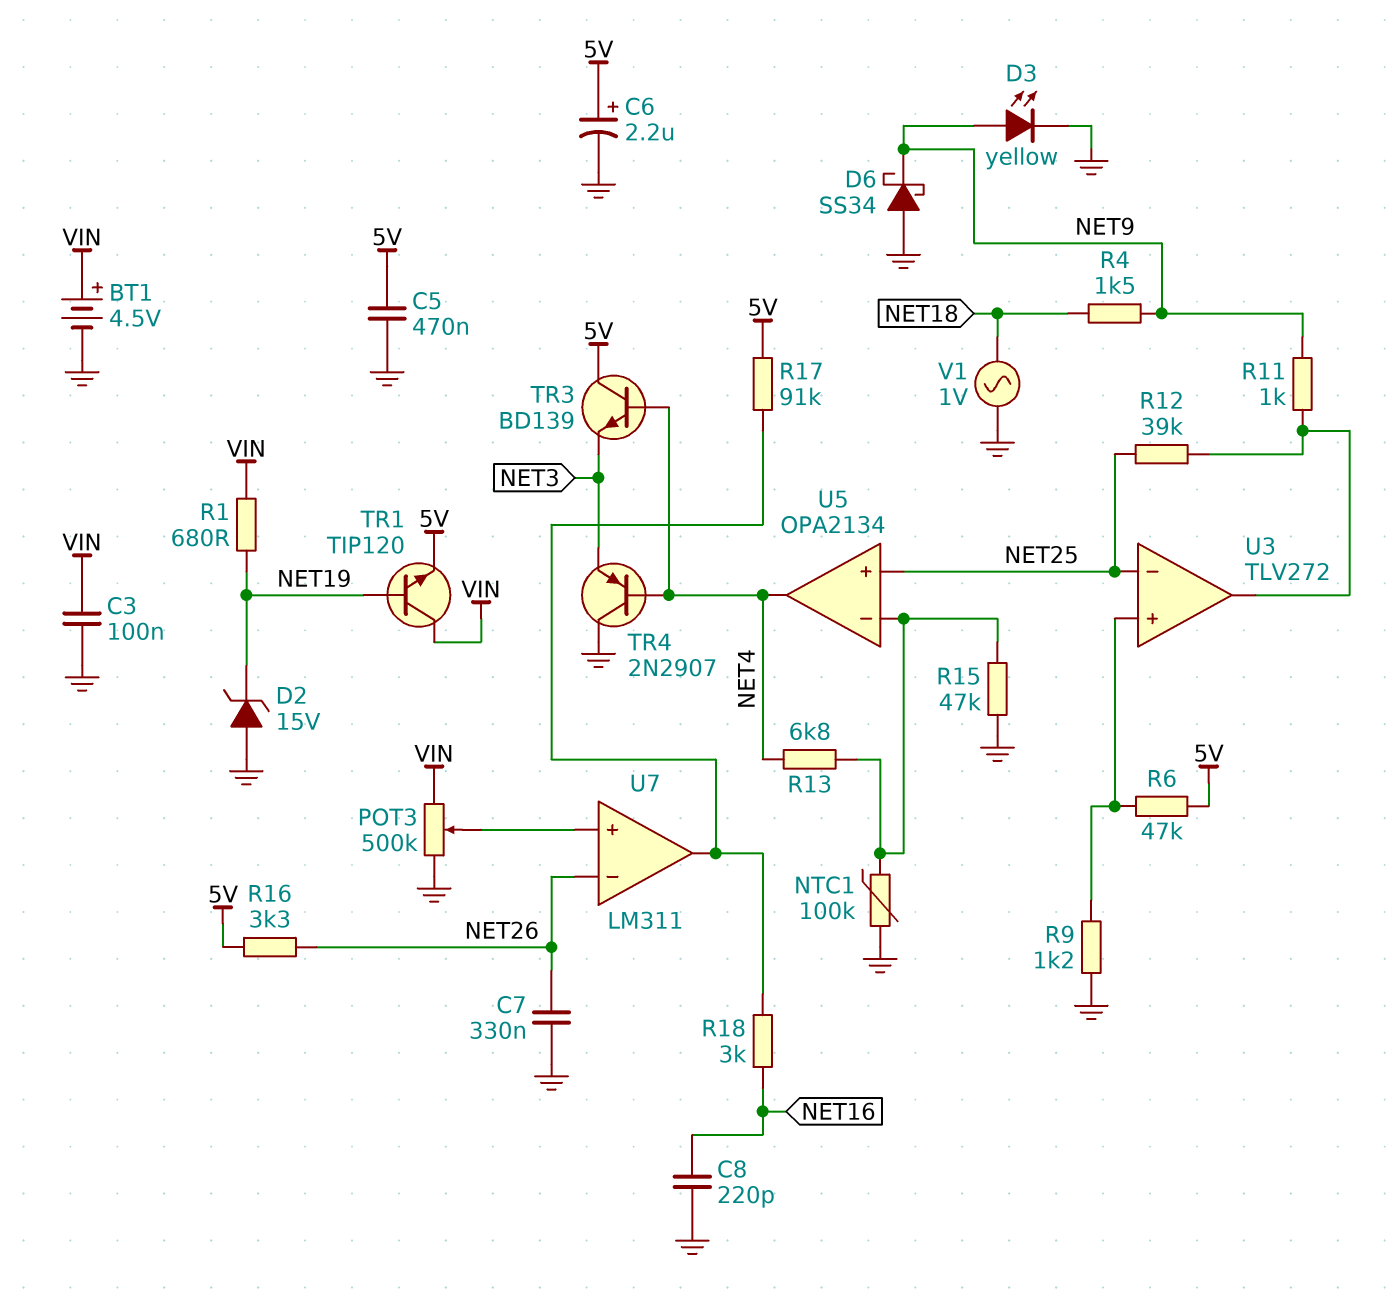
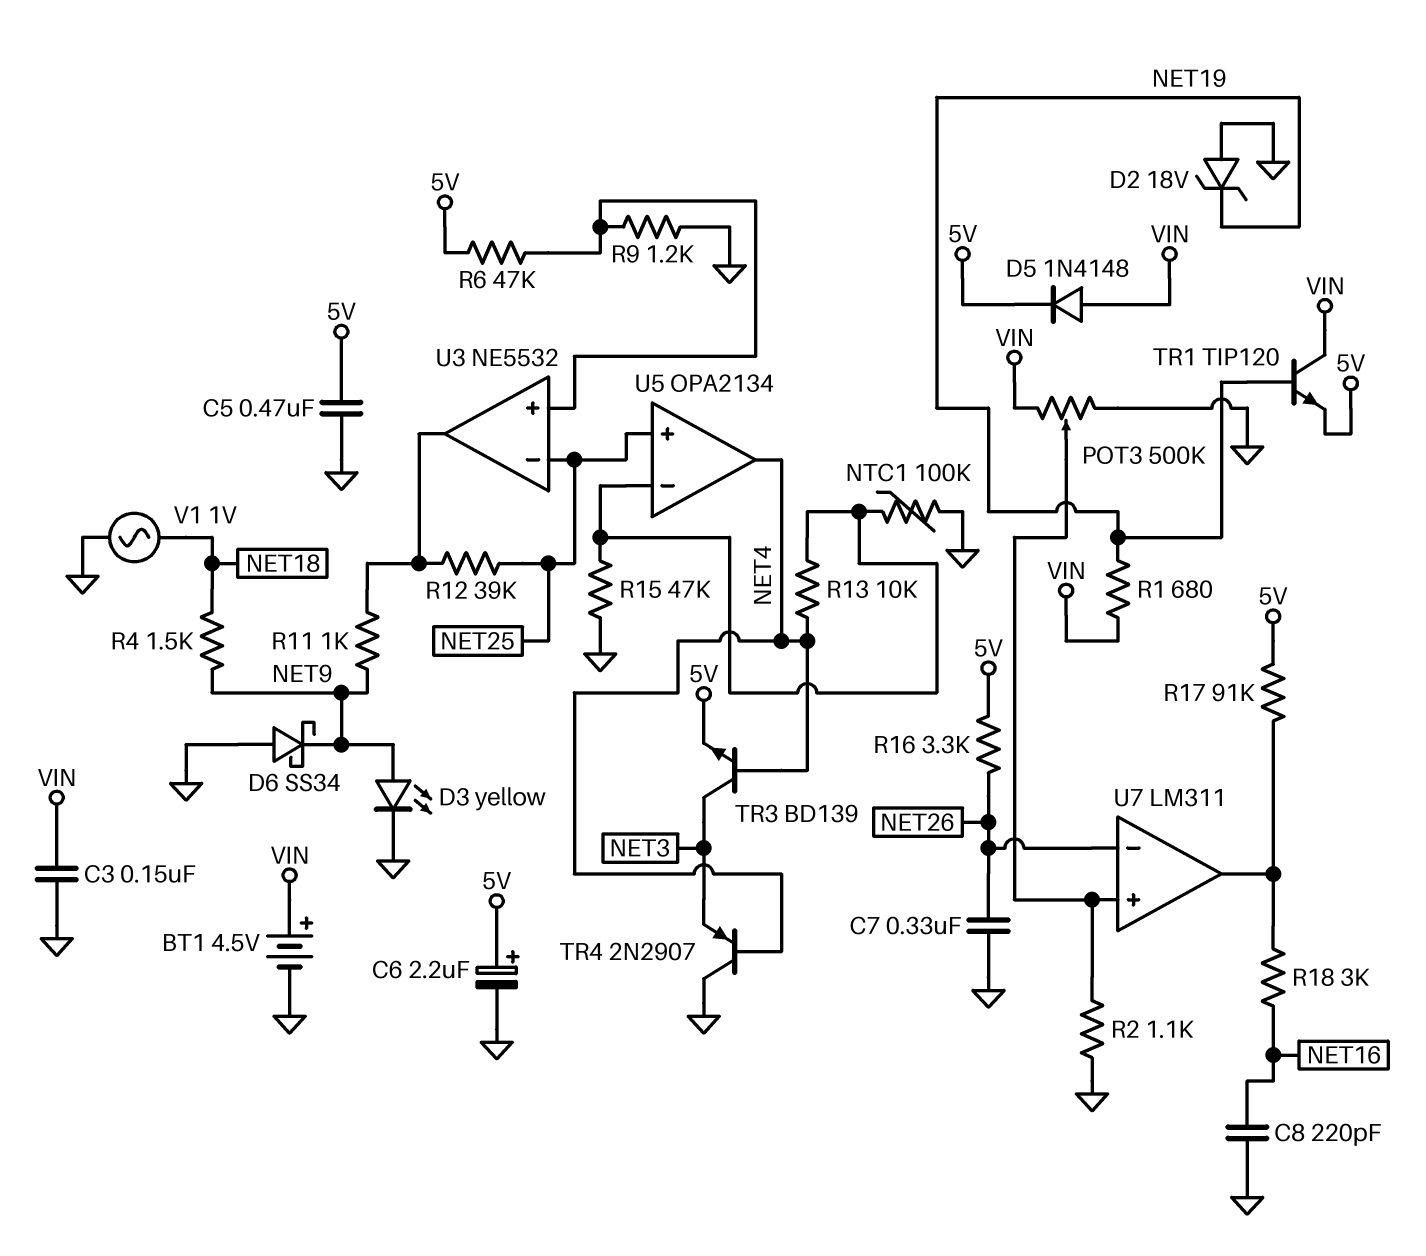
C3: 100nF (GND, VIN) -> 150nF (GND, VIN)
D2: zener 15V (A GND, K NET19) -> zener 18V (A GND, K NET19)
D5: none -> diode 1N4148 (A VIN, K 5V)
R2: none -> 1.1k (GND, U7/in+)
R13: 6.8k (NET4, U5/in-) -> 10k (NET4, U5/in-)
TR3: NPN BD139 (B NET4, C 5V, E NET3) -> NPN BD139 (B NET4, C NET3, E 5V)
U3: TLV272 -> NE5532

